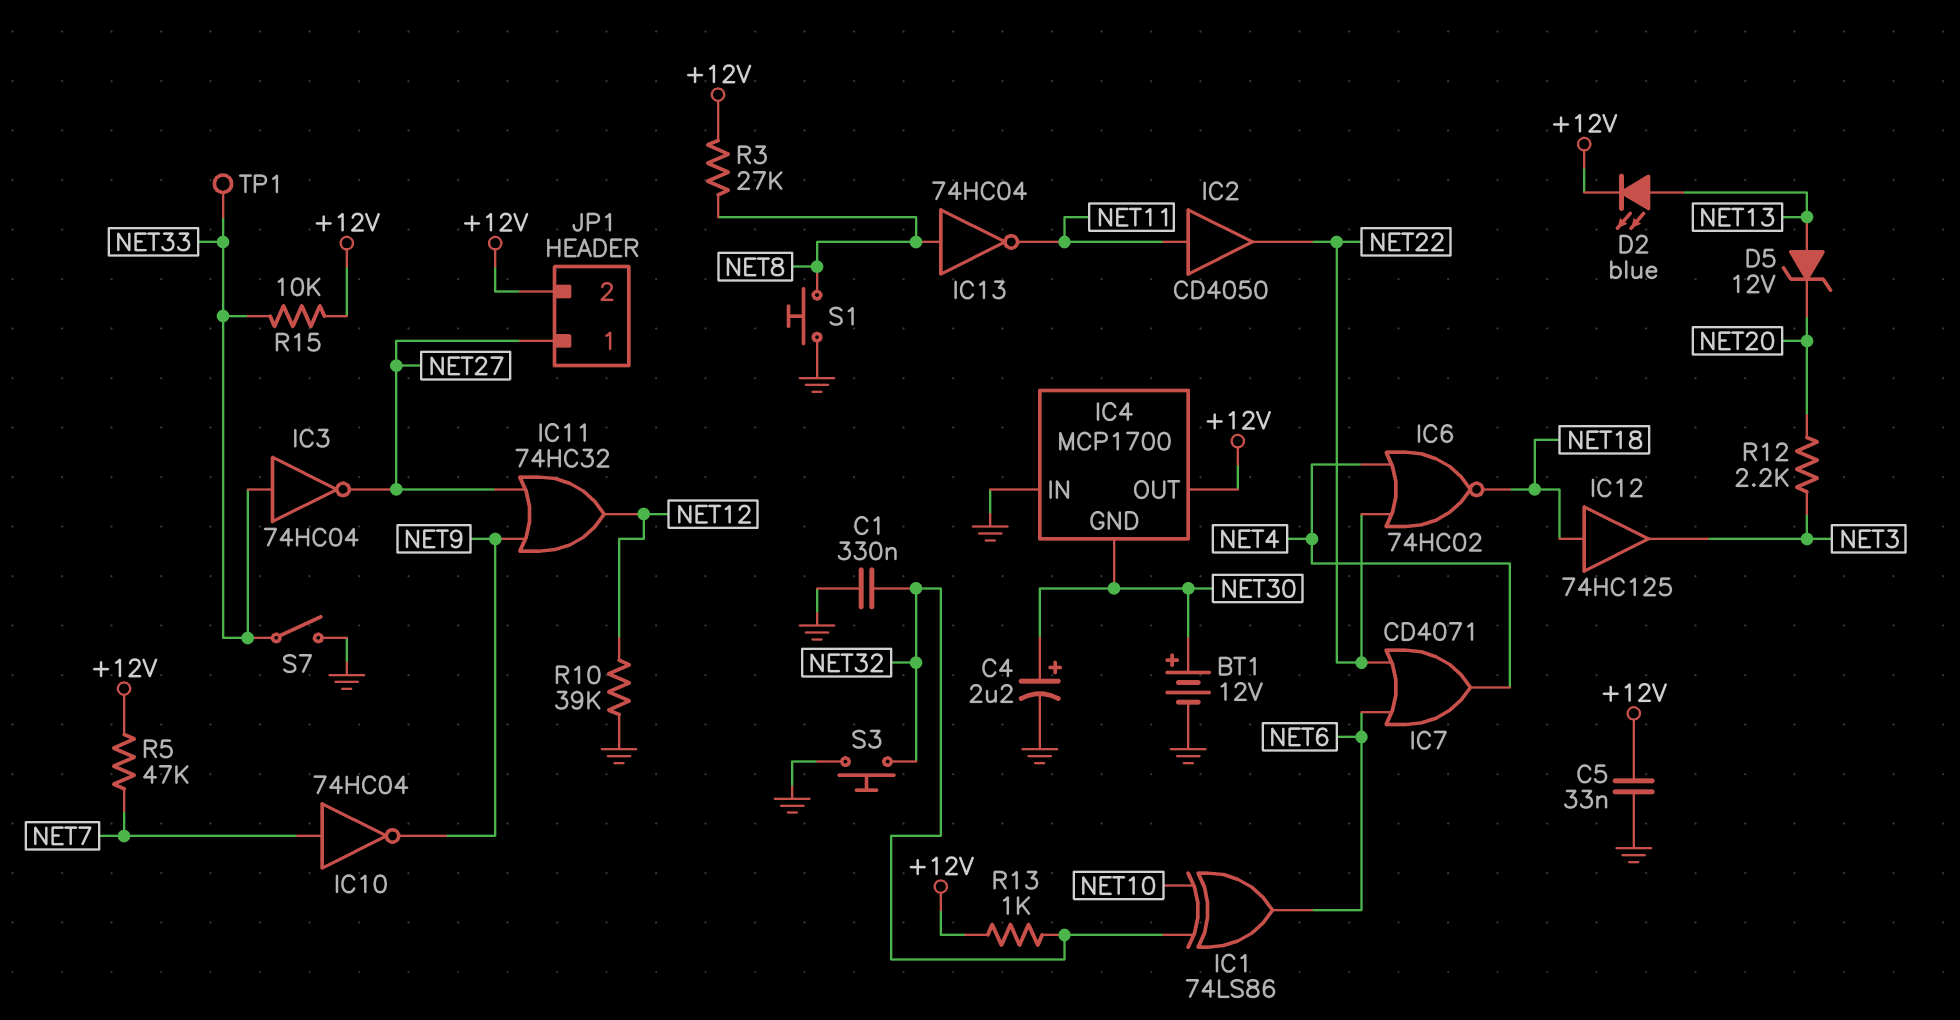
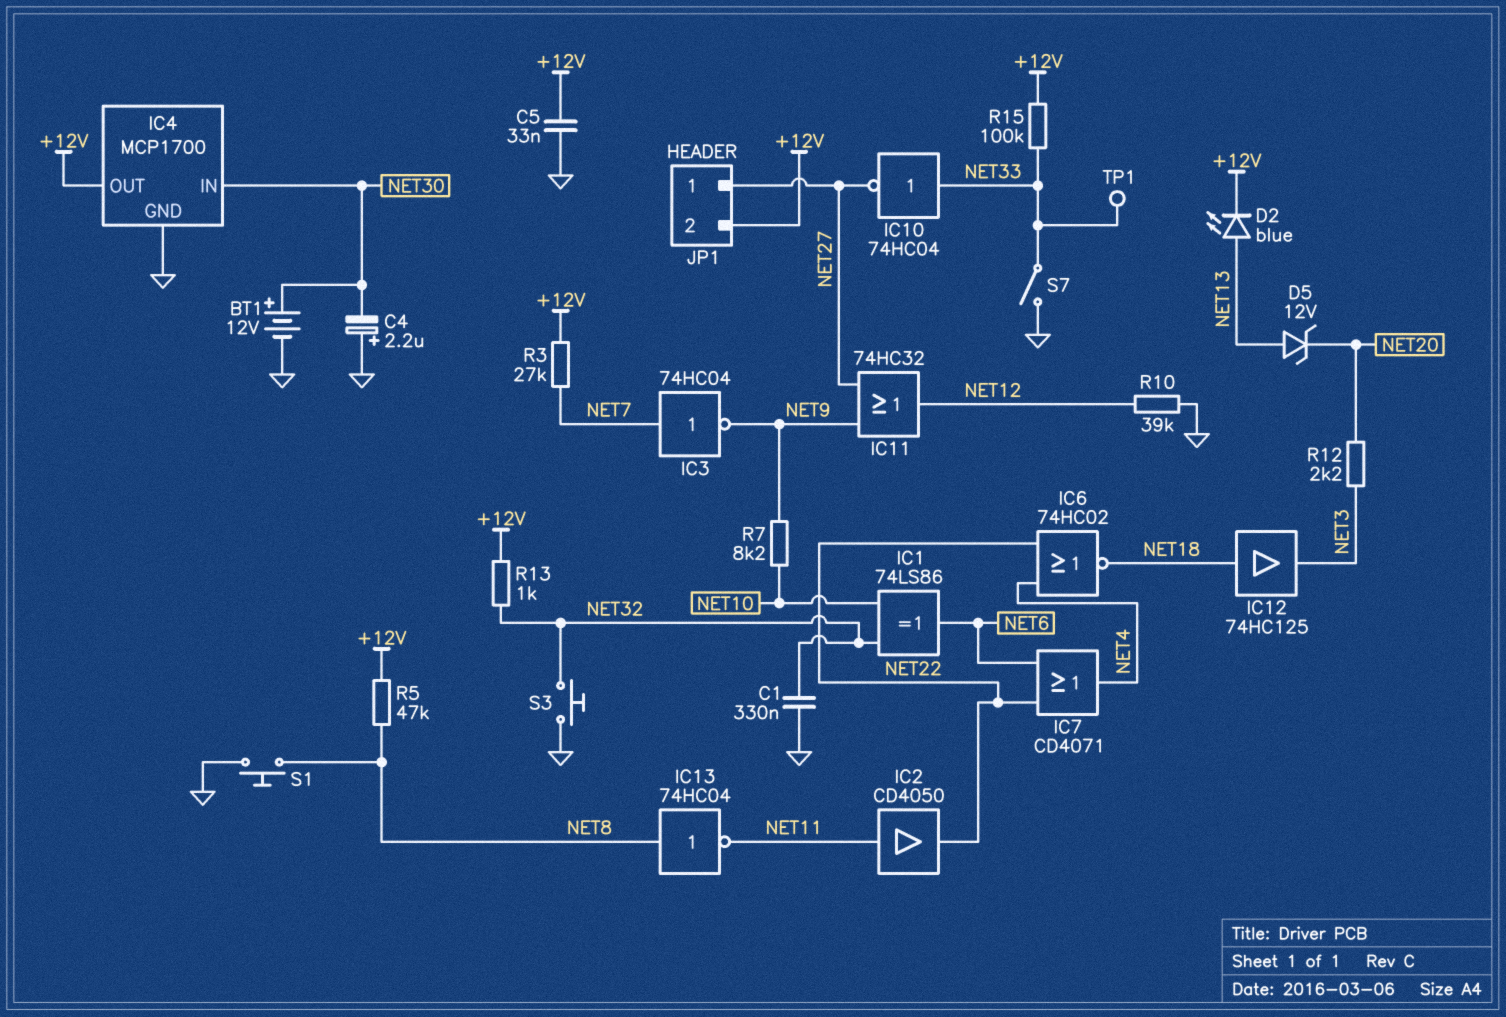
C4: 2.2uF (plus NET30, minus GND) -> 2.2uF (plus GND, minus NET30)
IC3: NOT 74HC04 (in NET33, out NET27) -> NOT 74HC04 (in NET7, out NET9)
IC4 pin GND: NET30 -> GND
IC4 pin IN: GND -> NET30
IC10: NOT 74HC04 (in NET7, out NET9) -> NOT 74HC04 (in NET33, out NET27)
R3: 27k (+12V, NET8) -> 27k (+12V, NET7)
R5: 47k (+12V, NET7) -> 47k (+12V, NET8)
R7: none -> 8.2k (NET9, NET10)
R15: 10k (+12V, NET33) -> 100k (+12V, NET33)

